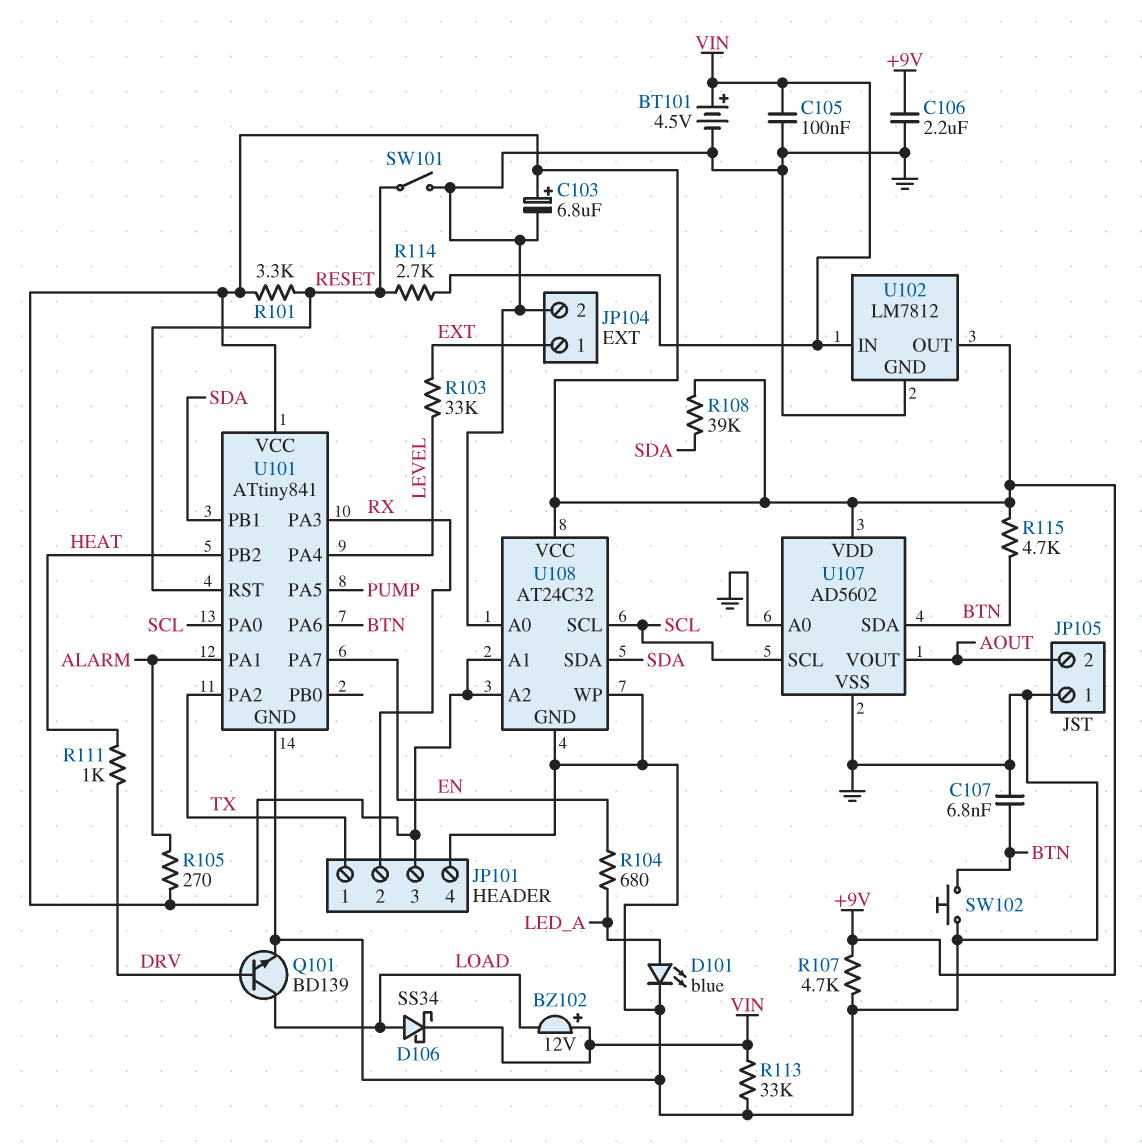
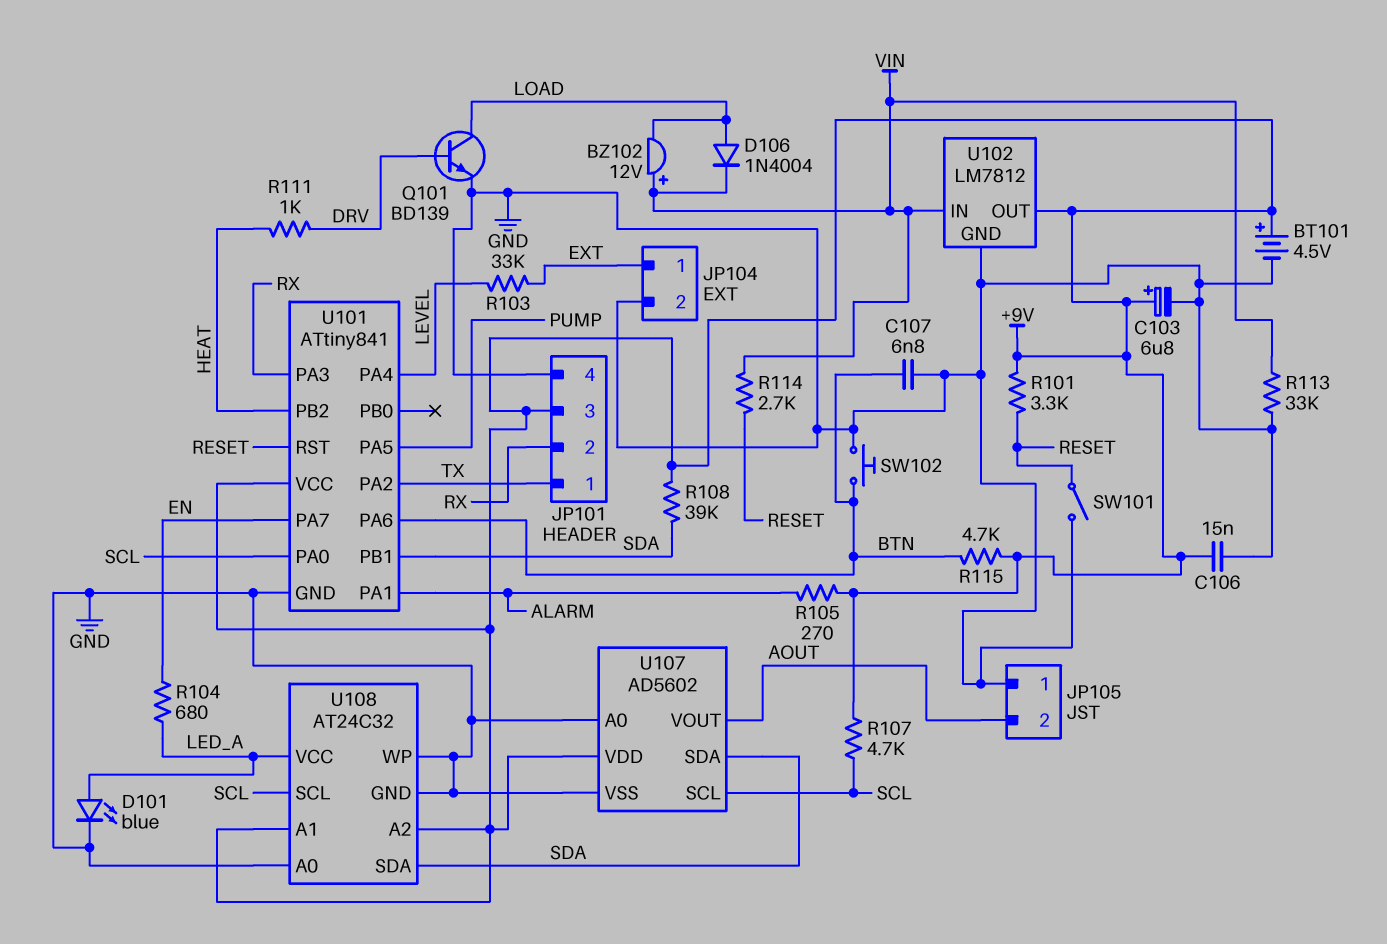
BT101: 4.5V (plus VIN, minus GND) -> 4.5V (plus +9V, minus GND)
C105: 100nF (GND, VIN) -> none
C106: 2.2uF (+9V, GND) -> 15nF (+9V, GND)
D106: schottky SS34 (A LOAD, K VIN) -> diode 1N4004 (A LOAD, K VIN)
R107: 4.7k (+9V, GND) -> 4.7k (+9V, SCL)
U107 pin SDA: BTN -> SDA
U108 pin VCC: +9V -> LED_A

